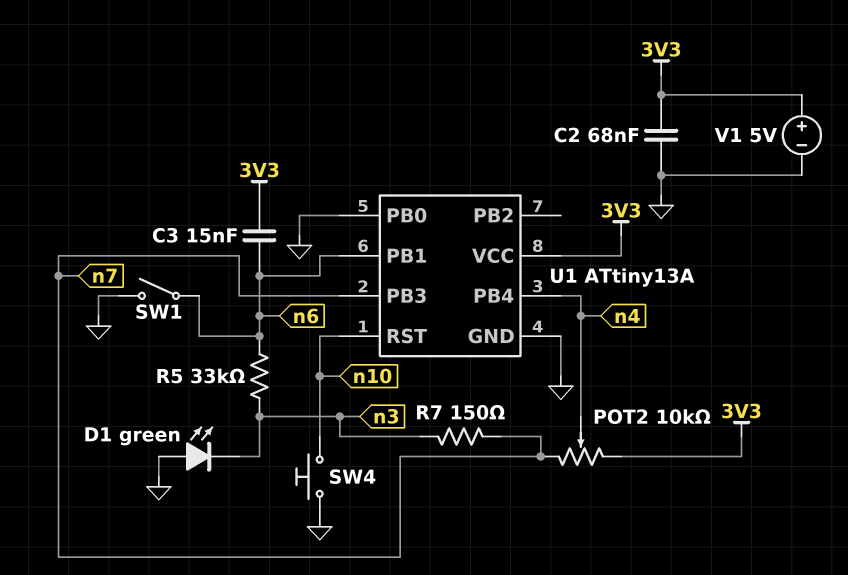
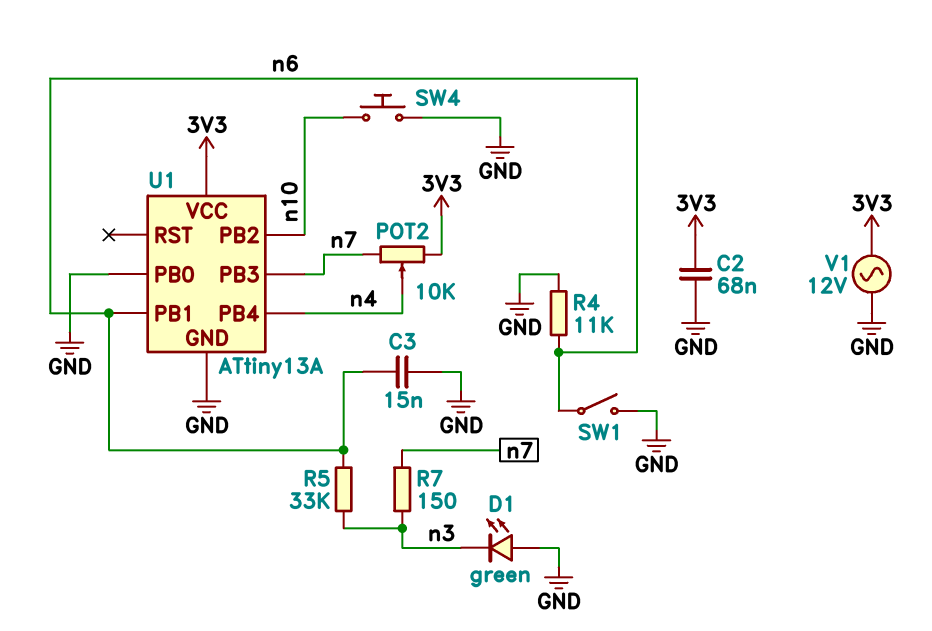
C3: 15nF (3V3, n6) -> 15nF (GND, n6)
R4: none -> 11k (GND, n6)
U1 pin PB2: none -> n10
U1 pin RST: n10 -> none
V1: 5V (plus 3V3, minus GND) -> AC 12V (3V3, GND)

